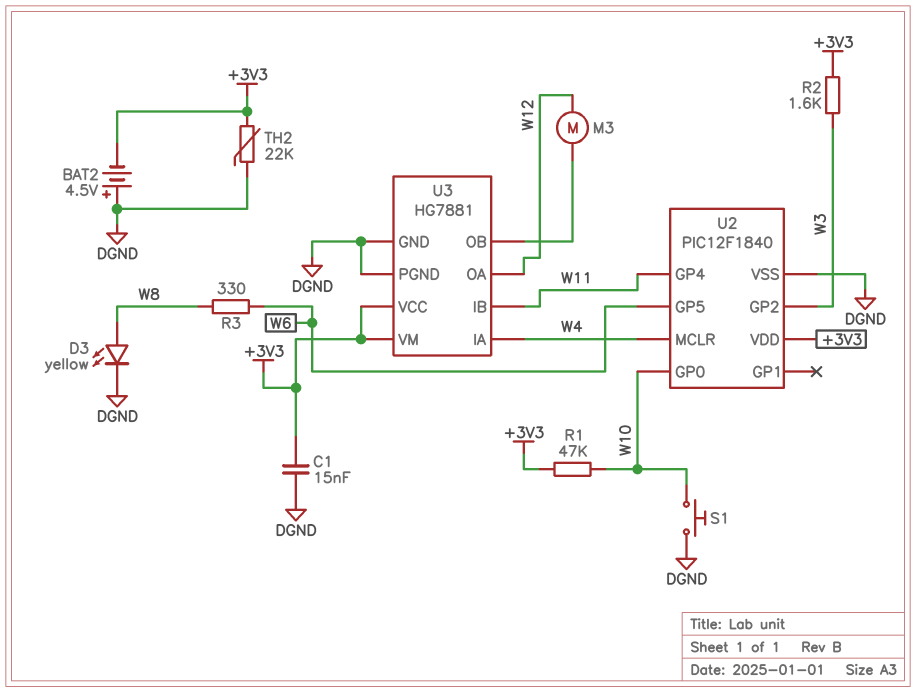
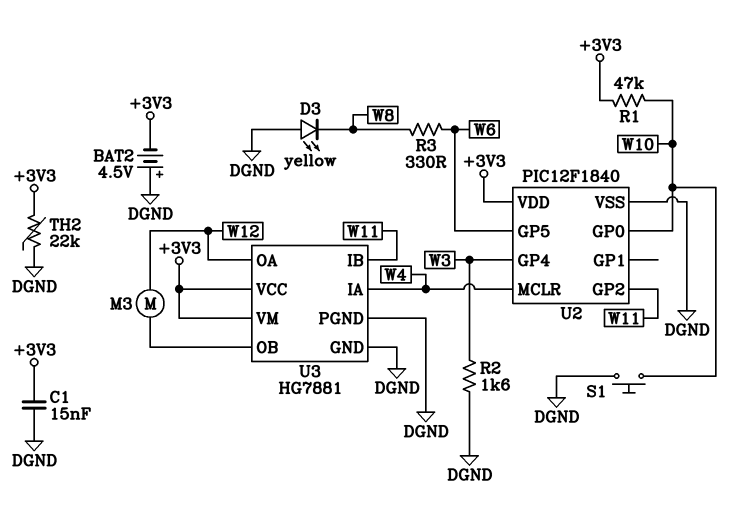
D3: LED yellow (A W8, K DGND) -> LED yellow (A DGND, K W8)
R2: 1.6k (+3V3, W3) -> 1.6k (DGND, W3)
U2 pin GP2: W3 -> W11
U2 pin GP4: W11 -> W3

